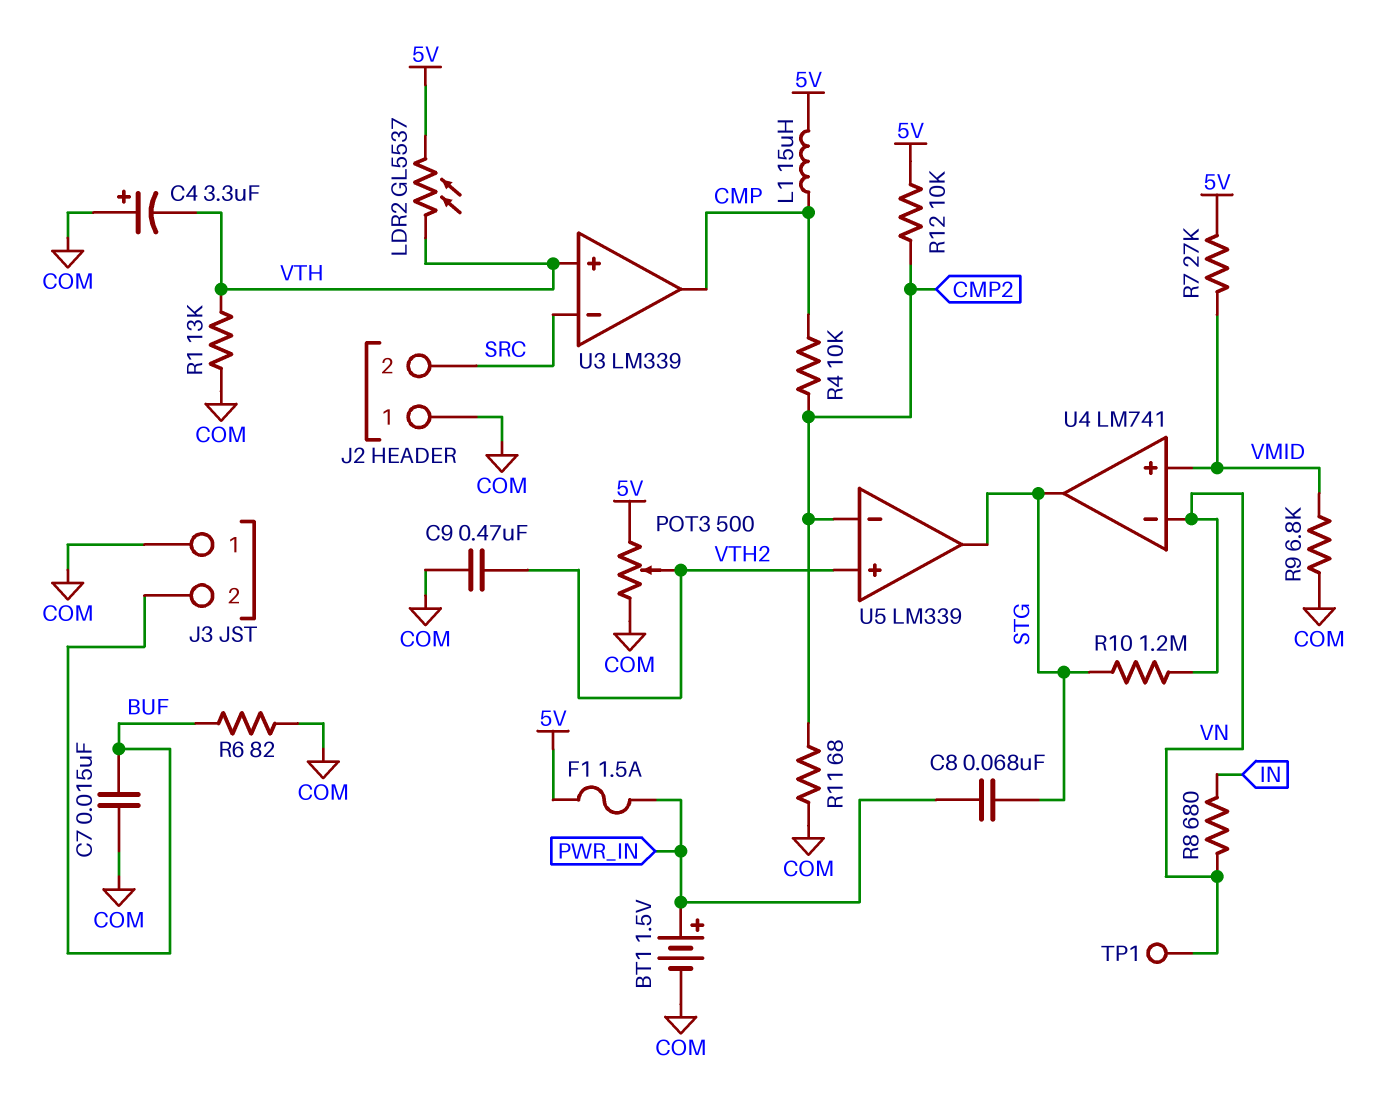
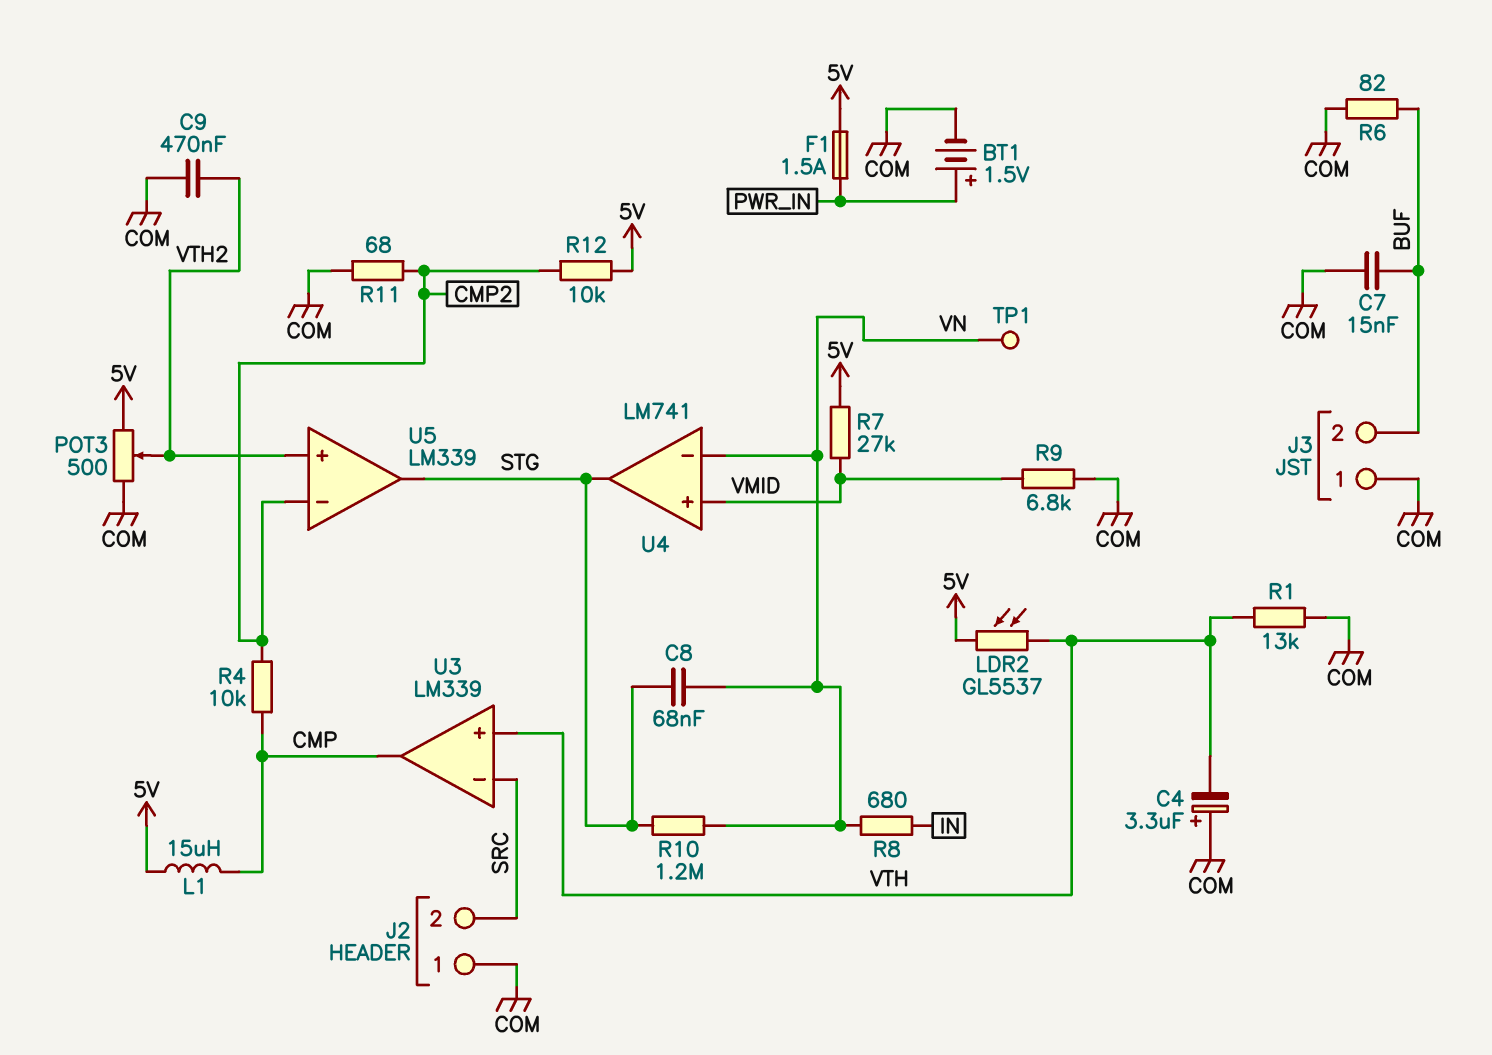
C8: 68nF (PWR_IN, STG) -> 68nF (STG, VN)

